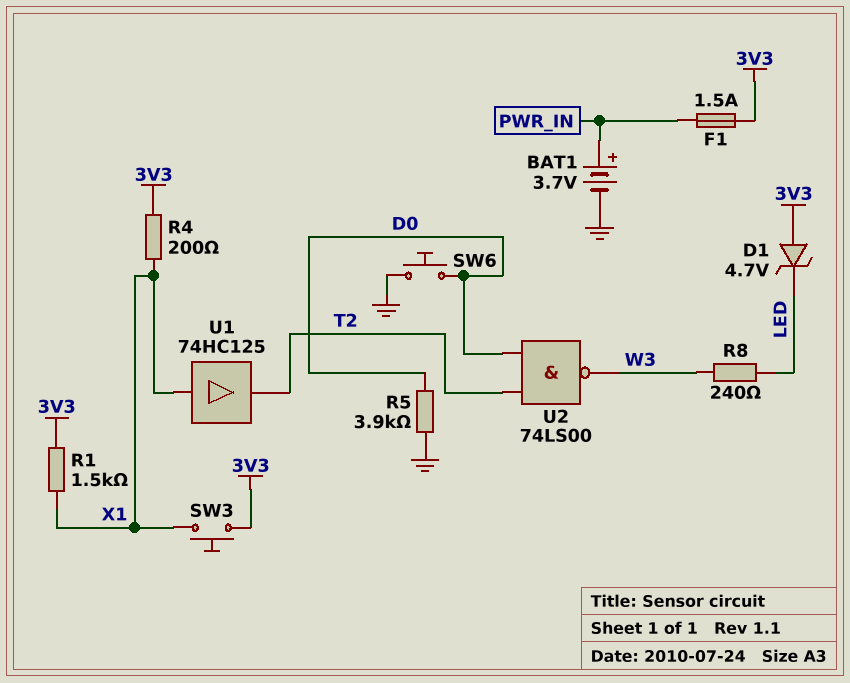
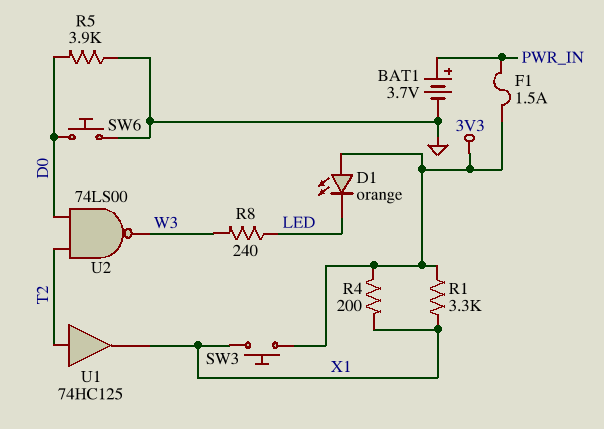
D1: zener 4.7V (A 3V3, K LED) -> LED orange (A 3V3, K LED)
R1: 1.5k (3V3, X1) -> 3.3k (3V3, X1)
U1: buffer 74HC125 (in X1, out T2) -> buffer 74HC125 (in T2, out X1)

